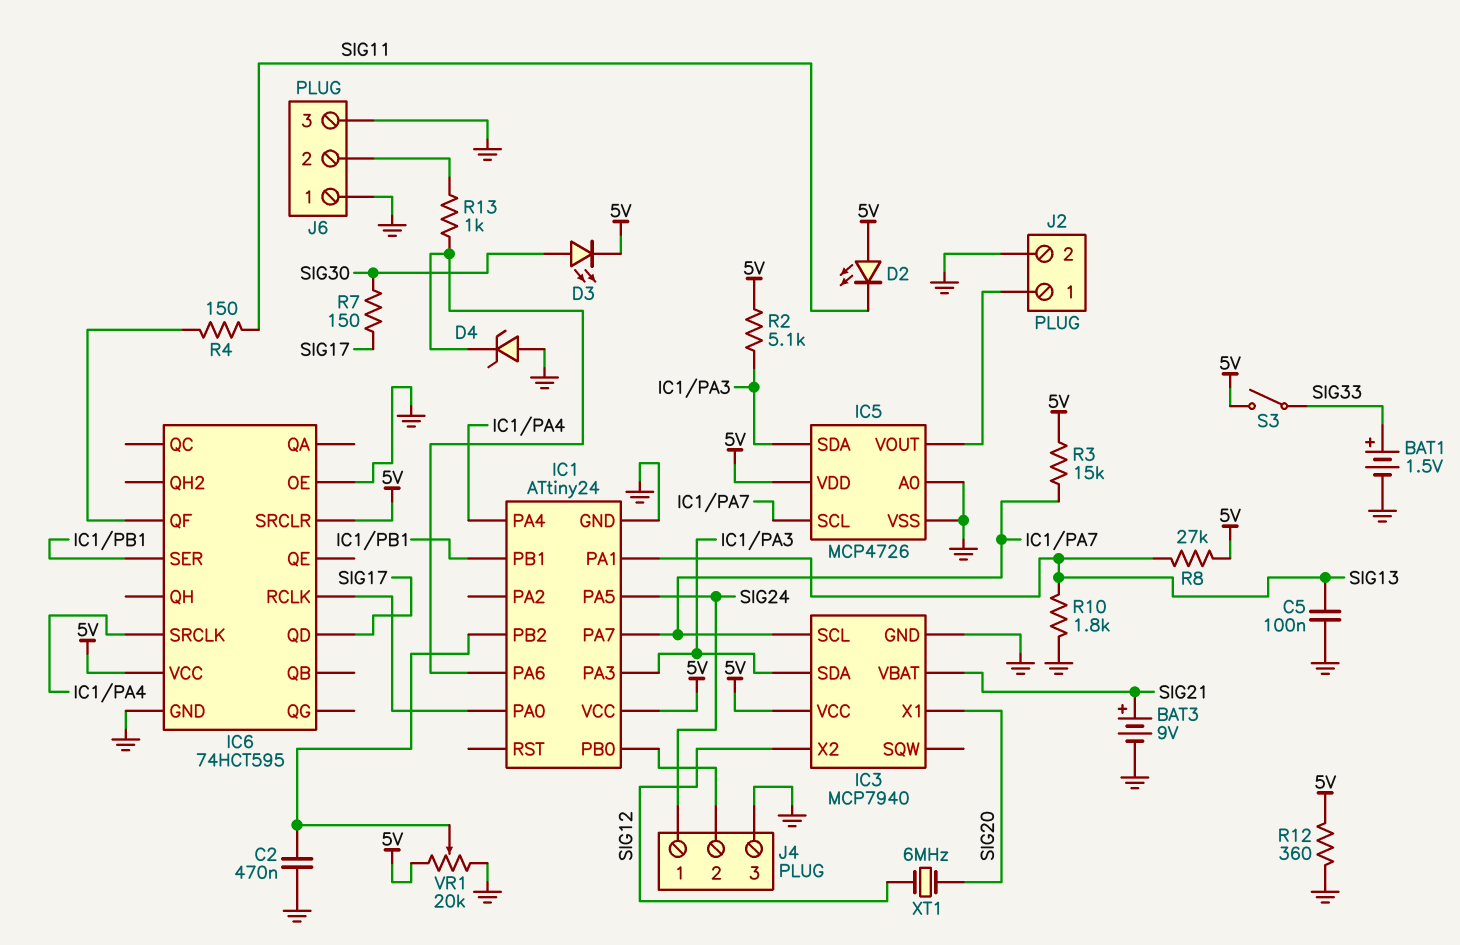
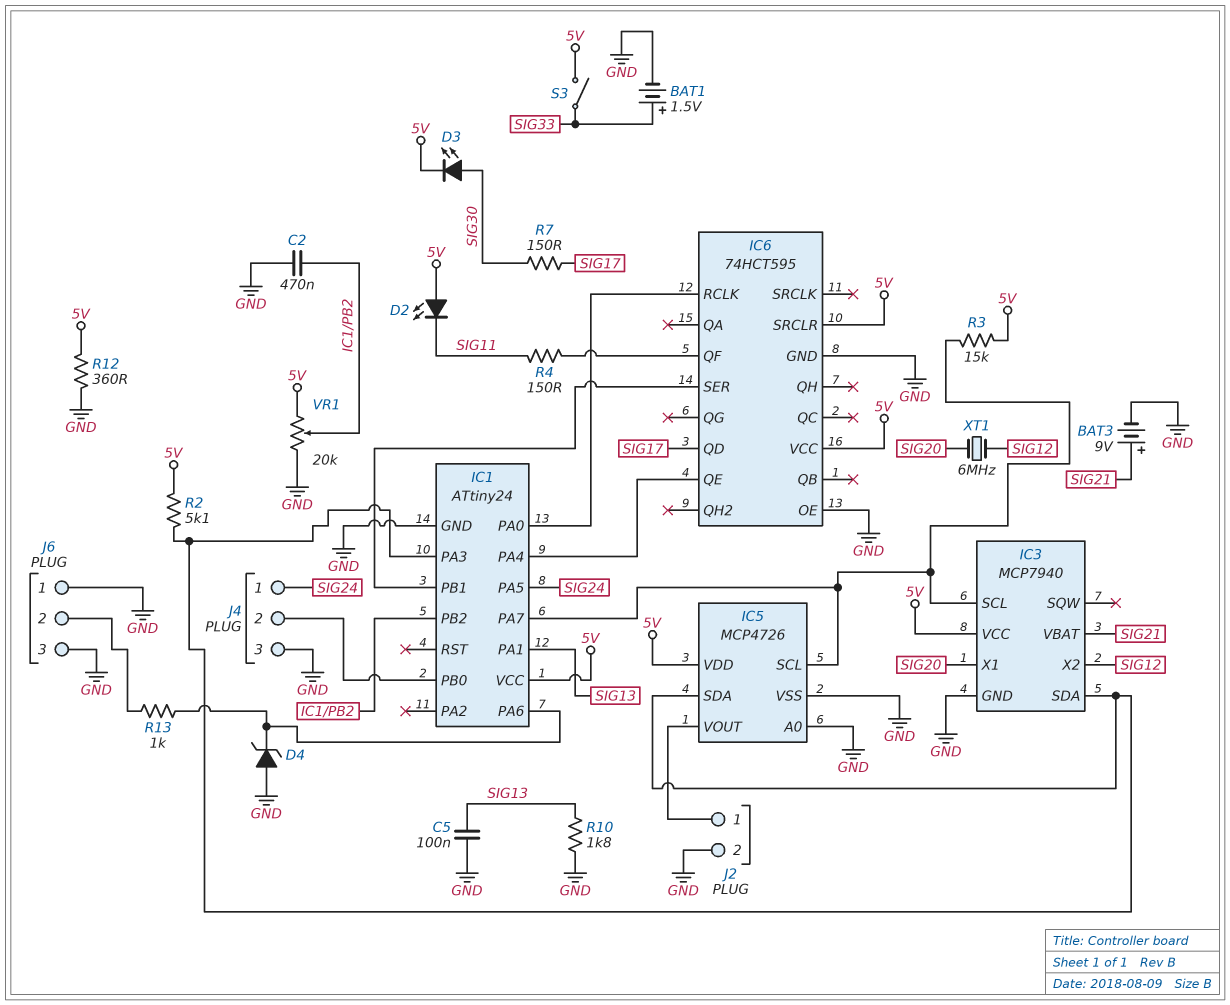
IC6 pin QE: none -> IC1/PA4
IC6 pin SRCLK: IC1/PA4 -> none
R8: 27k (5V, SIG13) -> none

